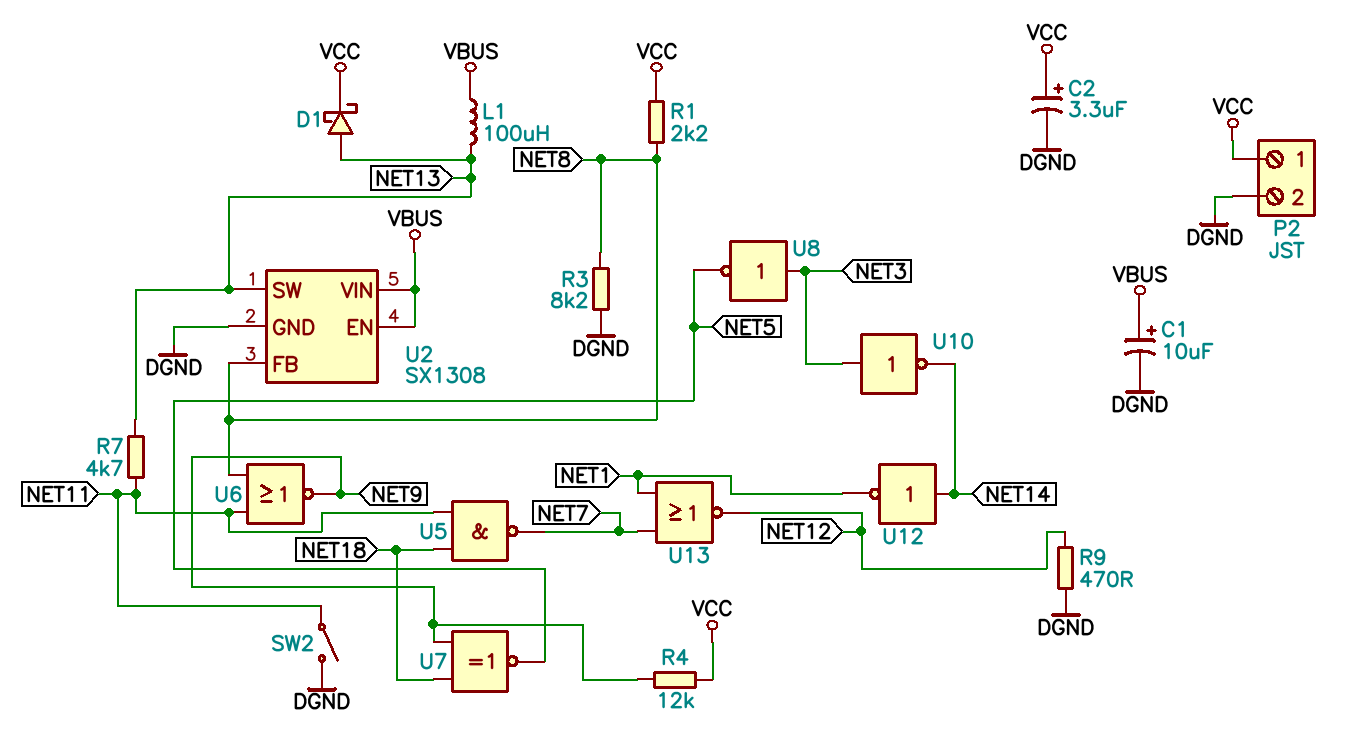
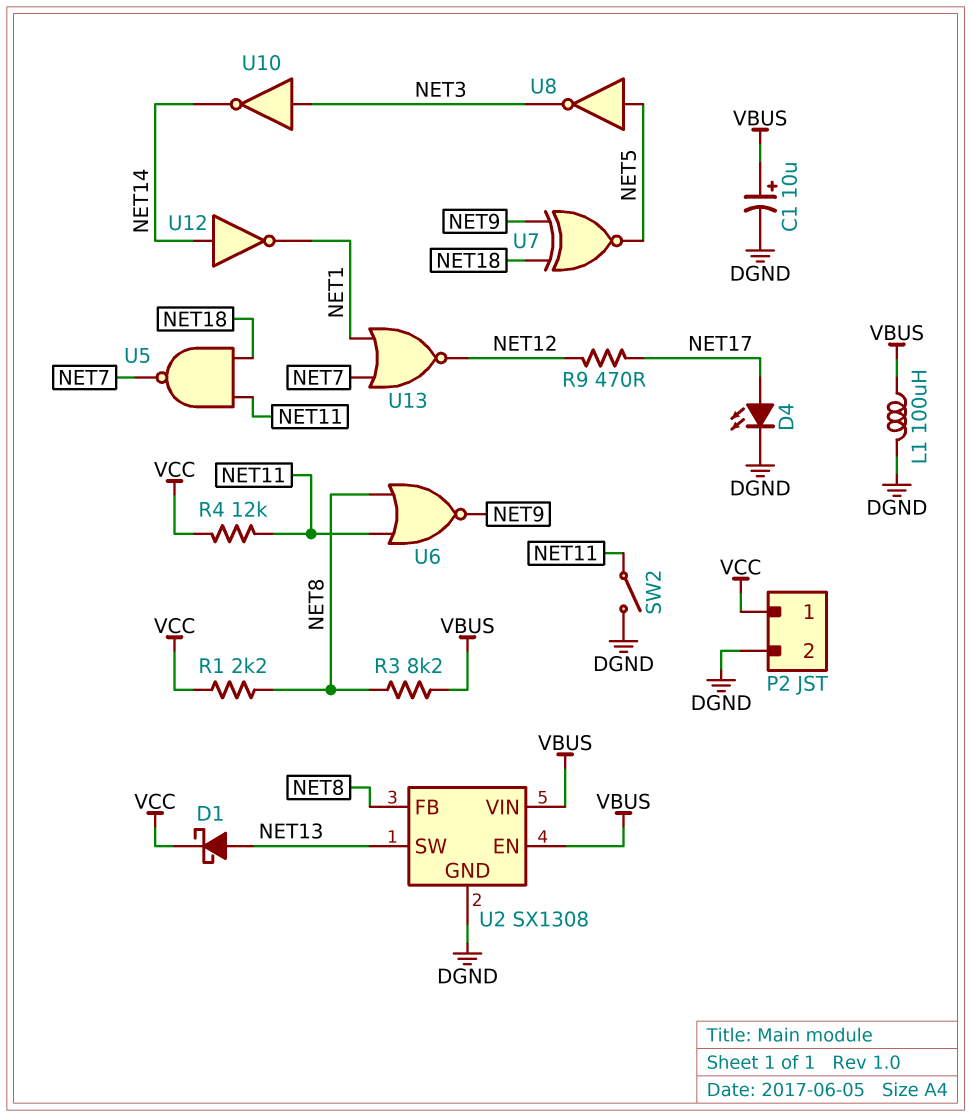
C2: 3.3uF (plus VCC, minus DGND) -> none
D4: none -> LED (A NET17, K DGND)
L1: 100uH (NET13, VBUS) -> 100uH (DGND, VBUS)
R3: 8.2k (DGND, NET8) -> 8.2k (NET8, VBUS)
R4: 12k (NET9, VCC) -> 12k (NET11, VCC)
R7: 4.7k (NET11, NET13) -> none
R9: 470 (DGND, NET12) -> 470 (NET12, NET17)
U8: NOT (in NET3, out NET5) -> NOT (in NET5, out NET3)

